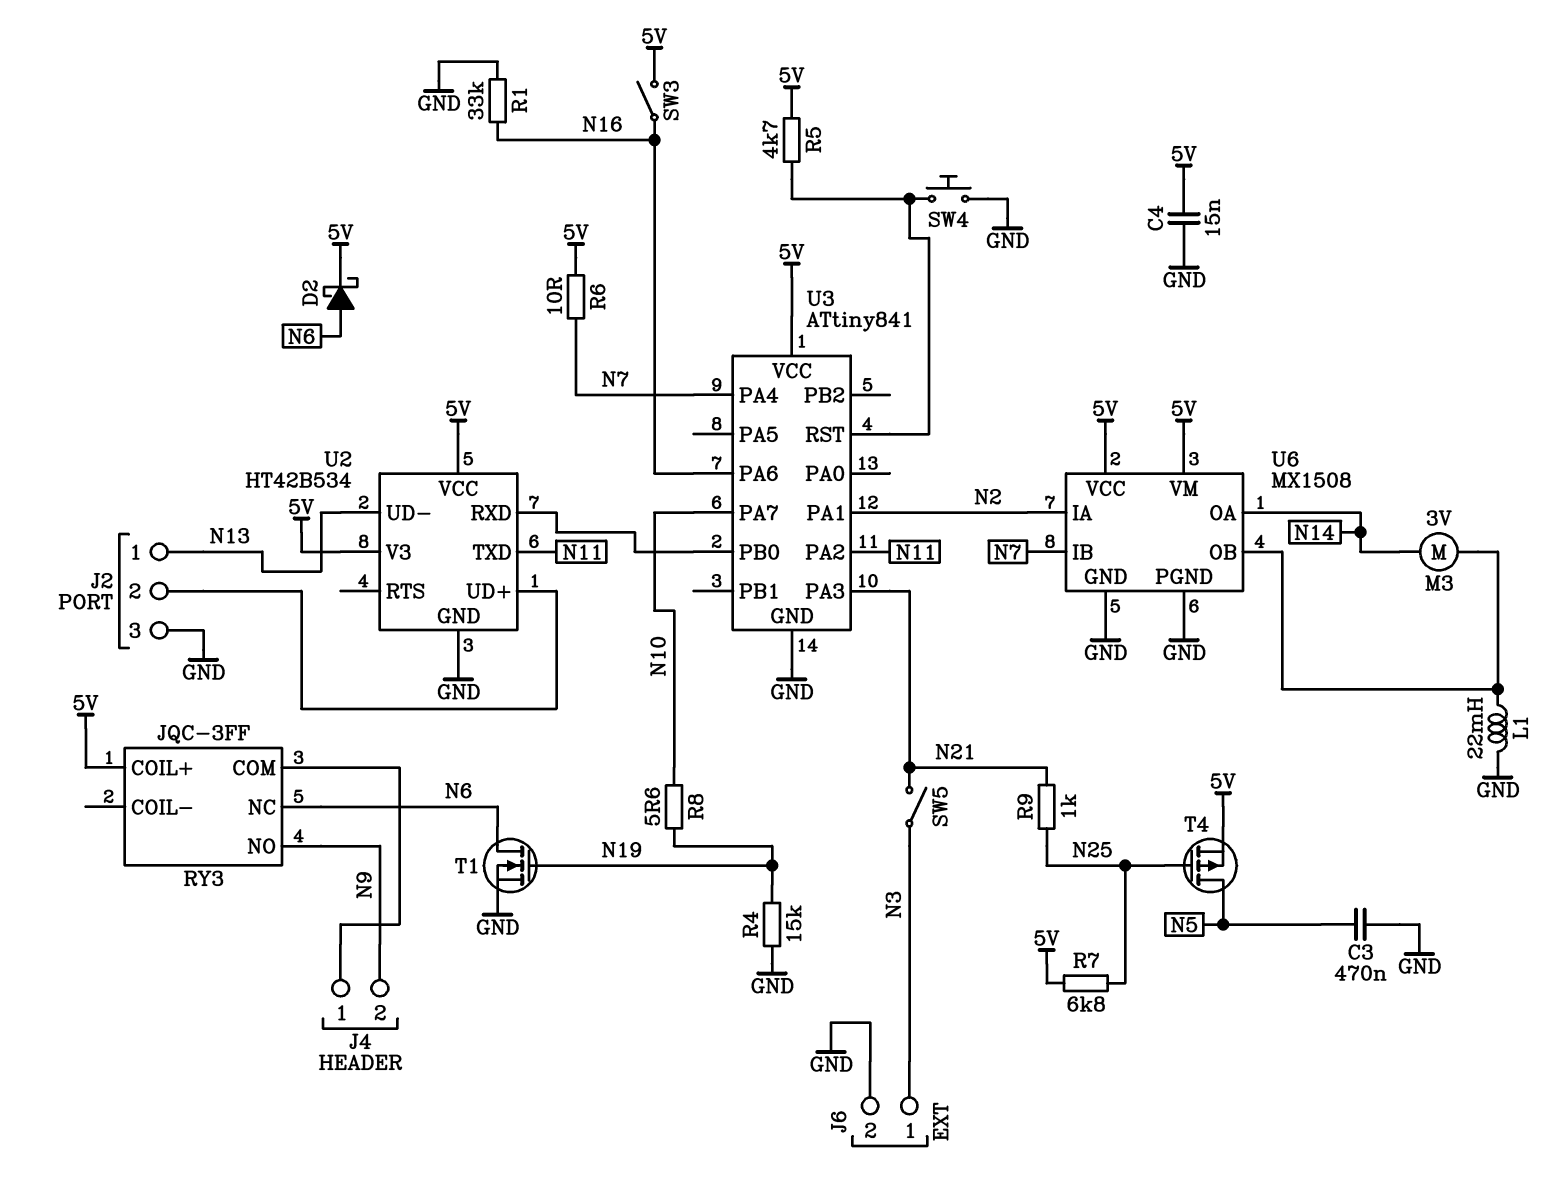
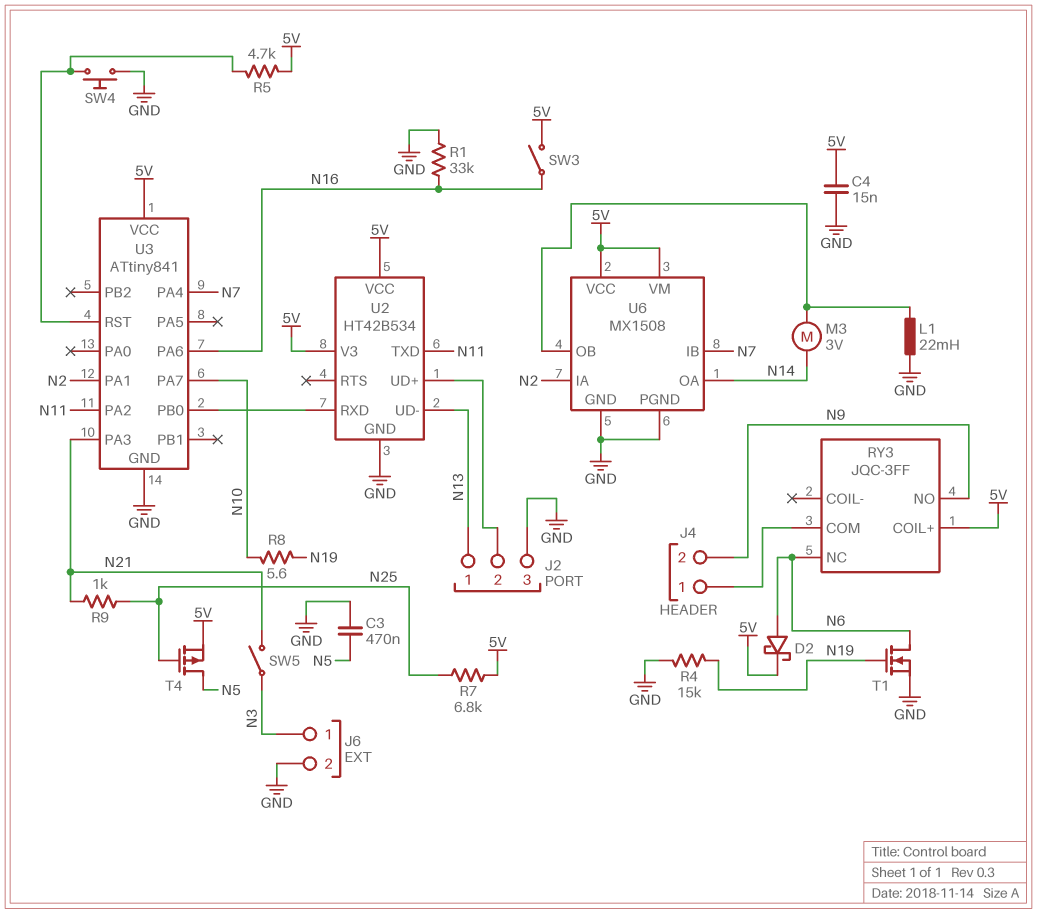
R6: 10 (5V, N7) -> none

